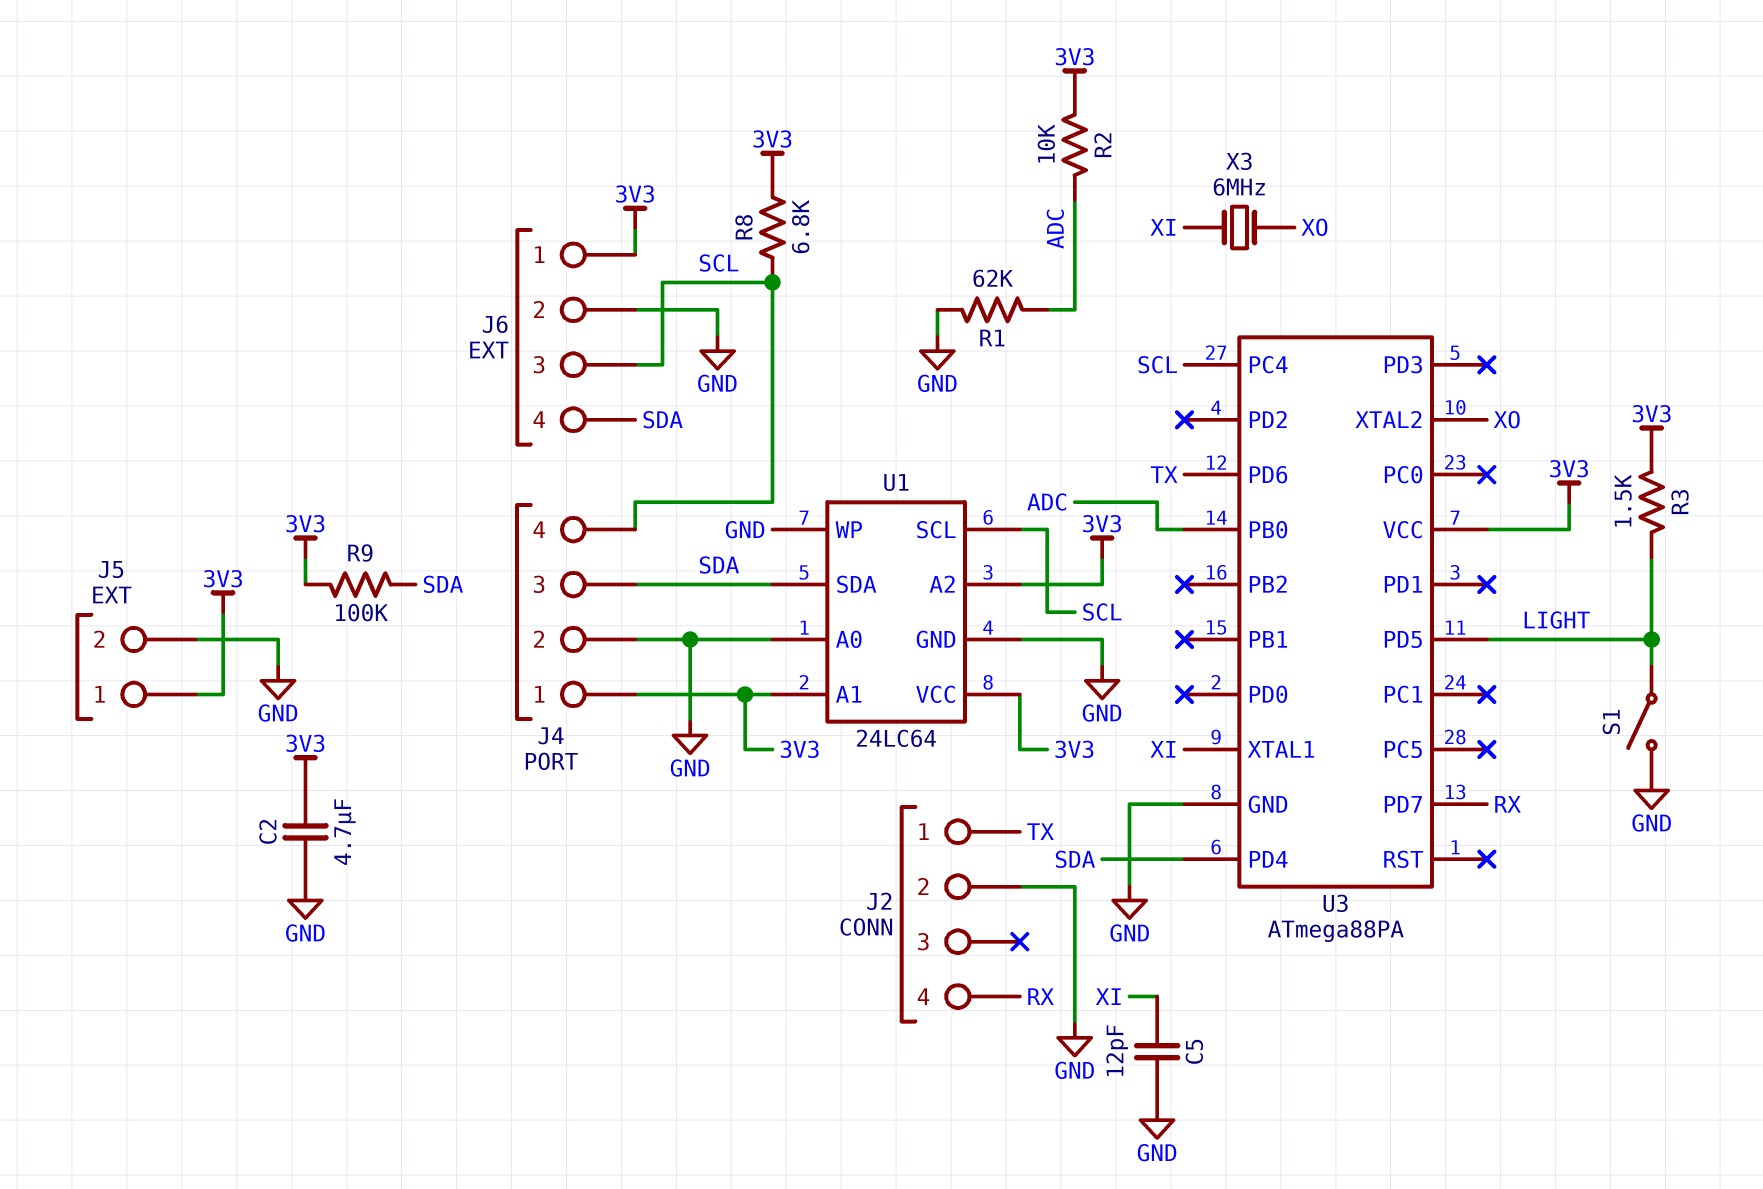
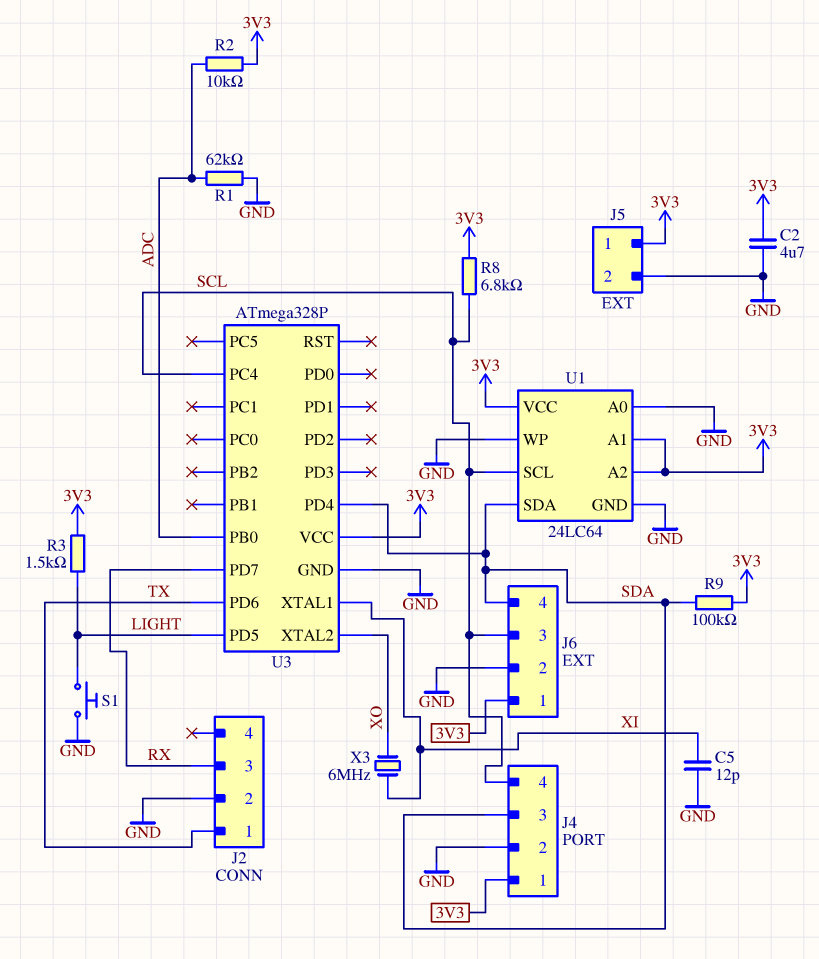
J2 pin 3: none -> RX
J2 pin 4: RX -> none
S1: switch (GND, LIGHT) -> button (GND, LIGHT)
U3: ATmega88PA -> ATmega328P

